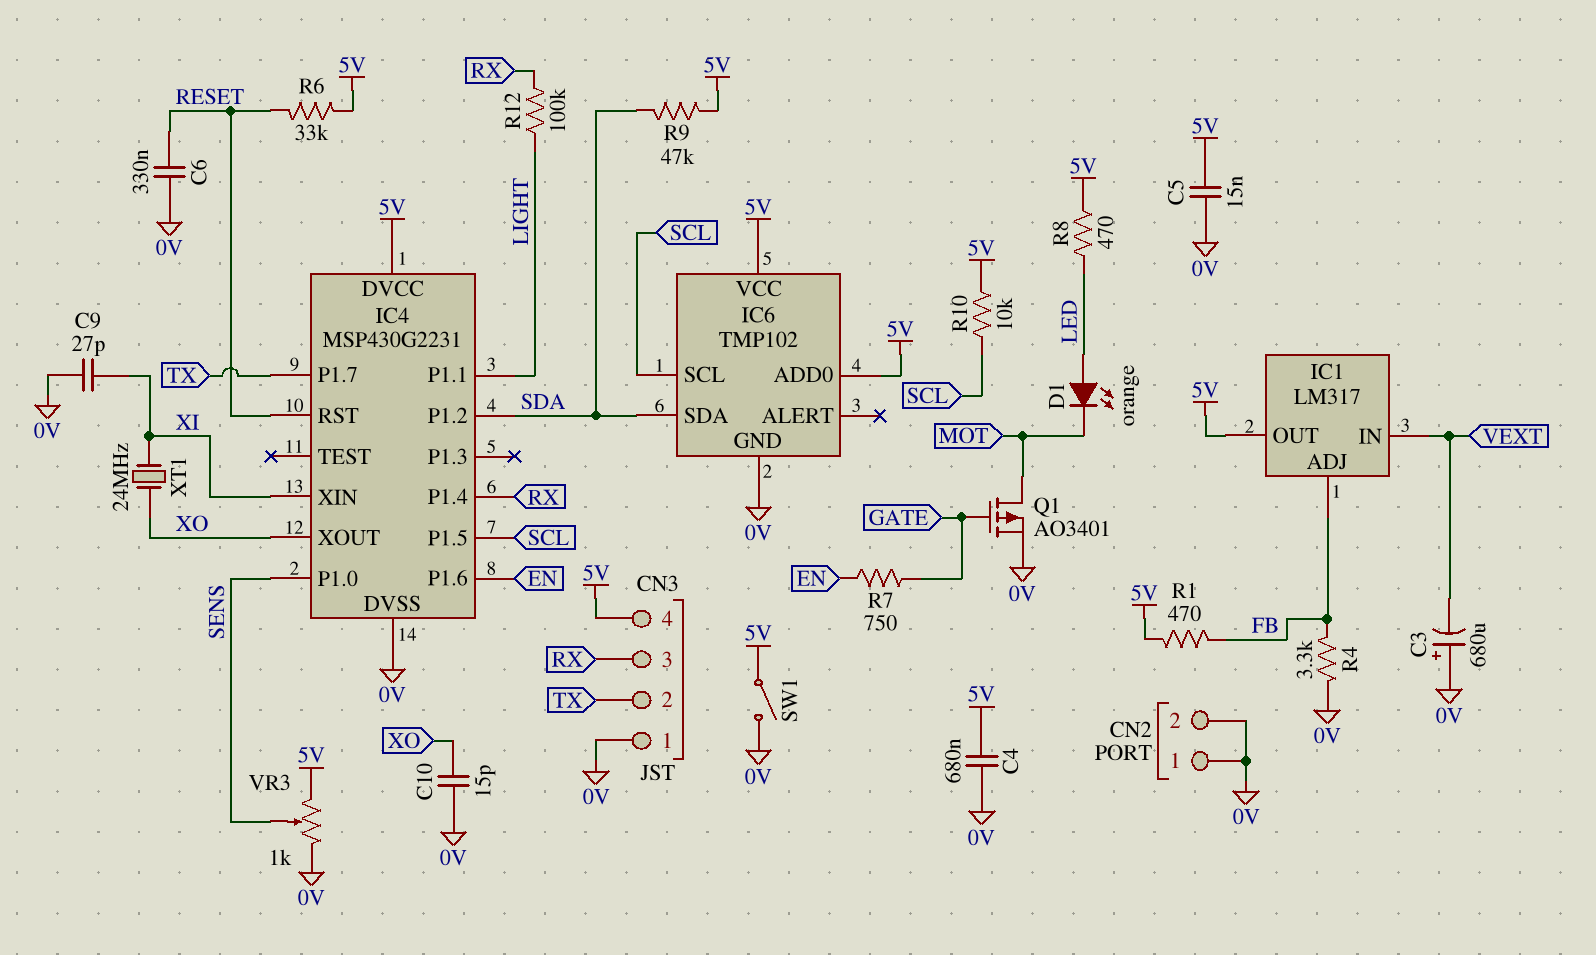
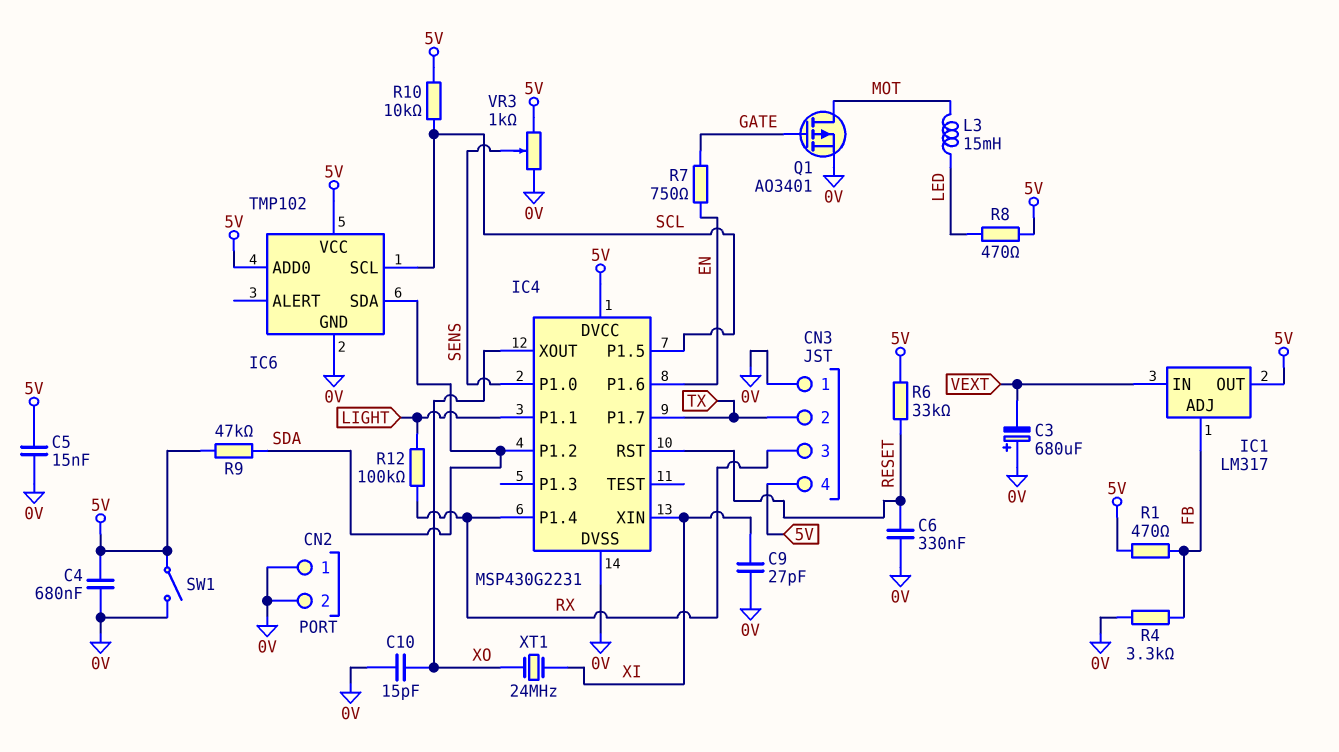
D1: LED orange (A LED, K MOT) -> none
L3: none -> 15mH (LED, MOT)

